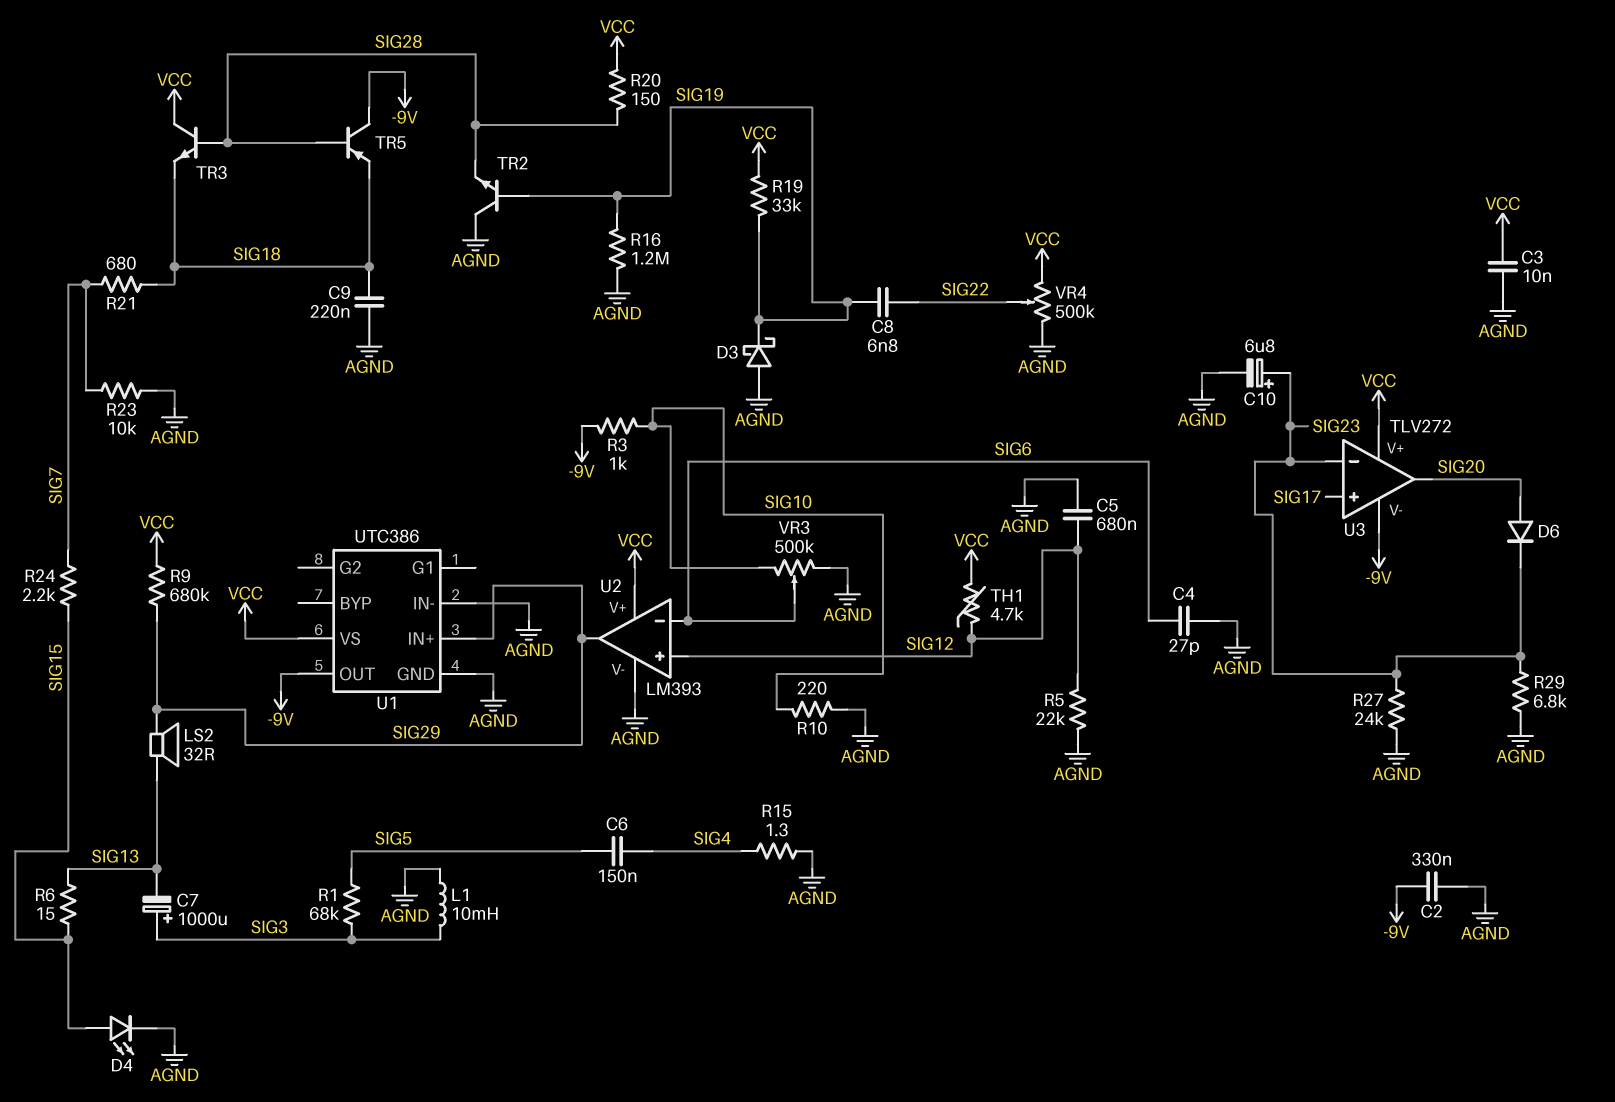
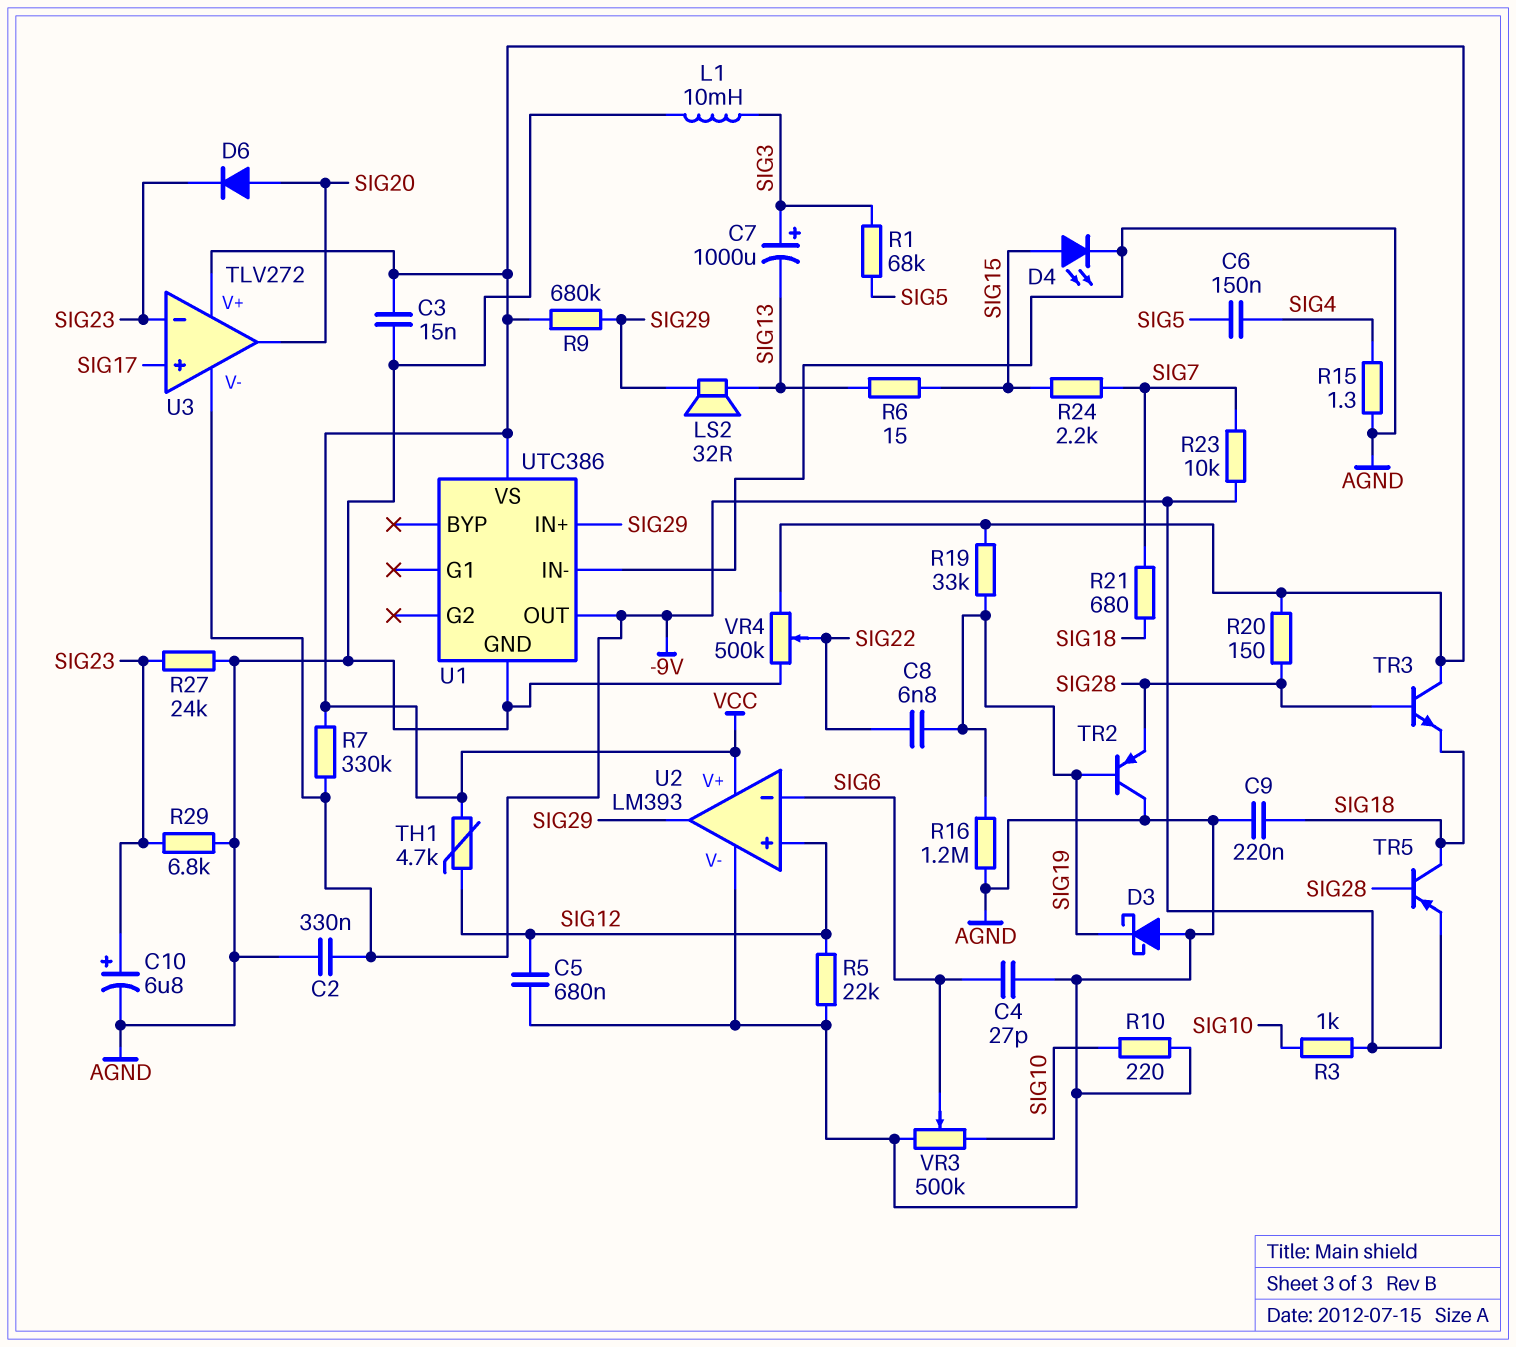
C3: 10nF (AGND, VCC) -> 15nF (AGND, VCC)
R7: none -> 330k (-9V, VCC)
R23: 10k (AGND, SIG7) -> 10k (-9V, SIG7)
TR2: NPN (B SIG19, C AGND, E SIG28) -> PNP (B SIG19, C AGND, E SIG28)
TR5: PNP (B SIG28, C -9V, E SIG18) -> PNP (B SIG28, C SIG18, E -9V)

